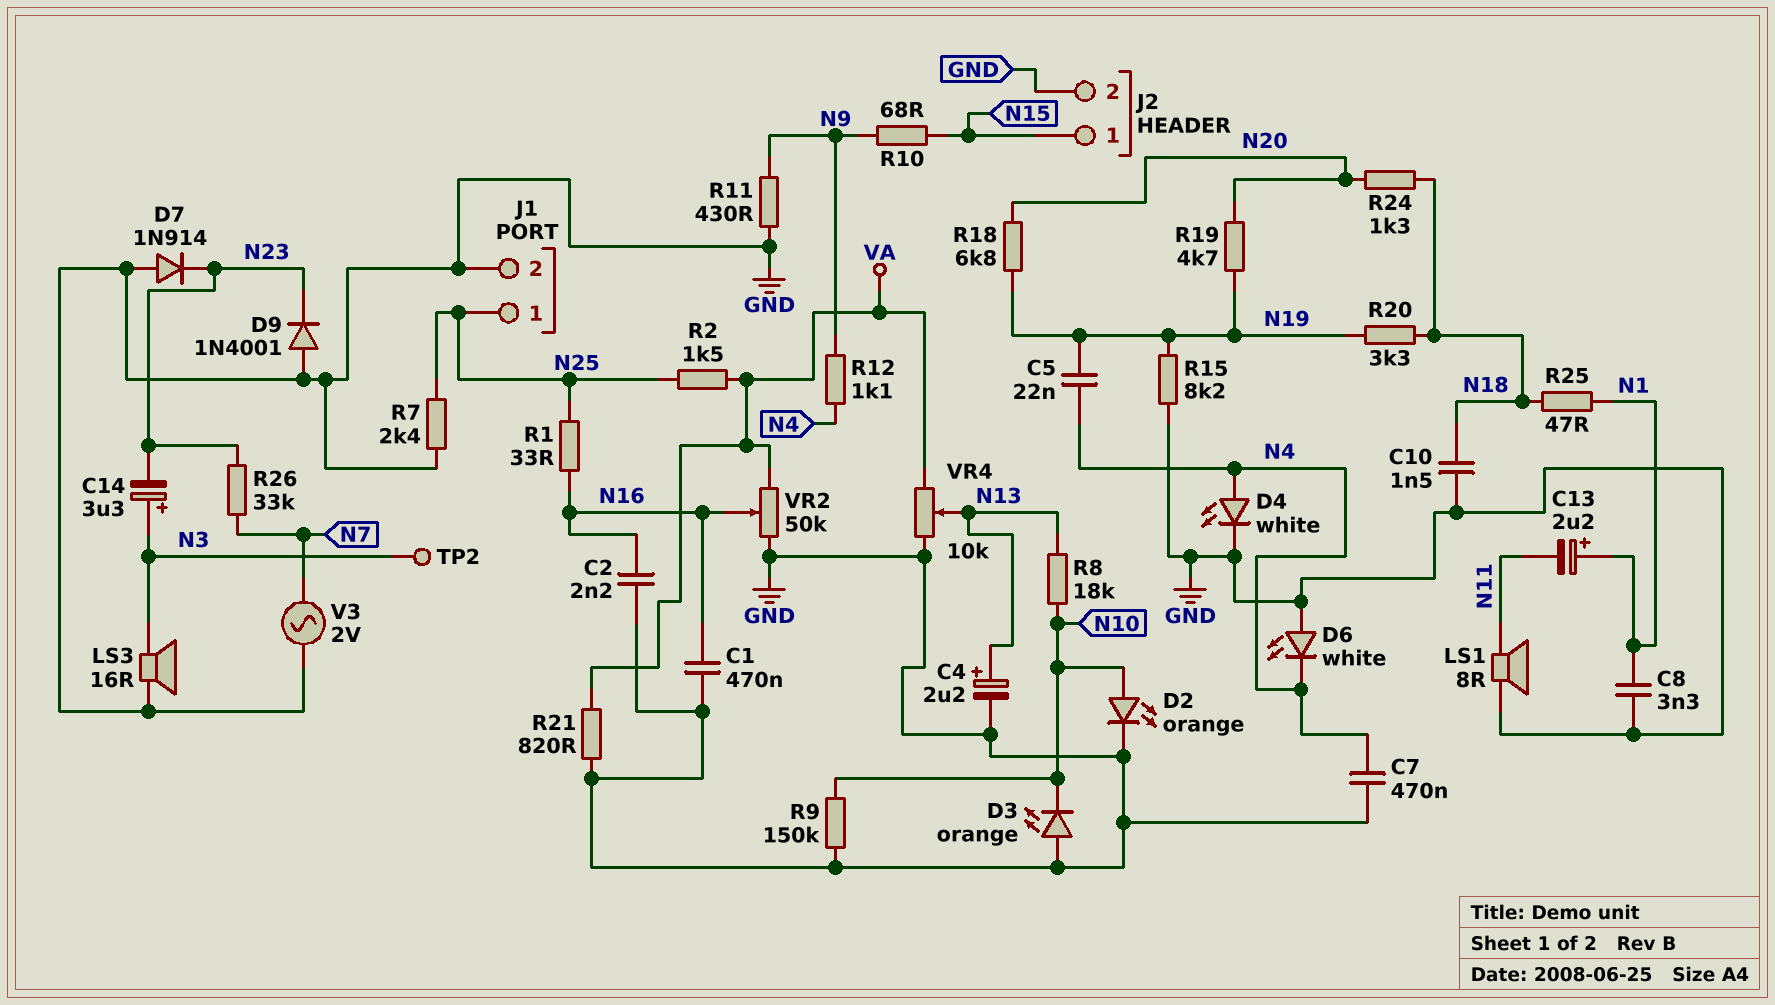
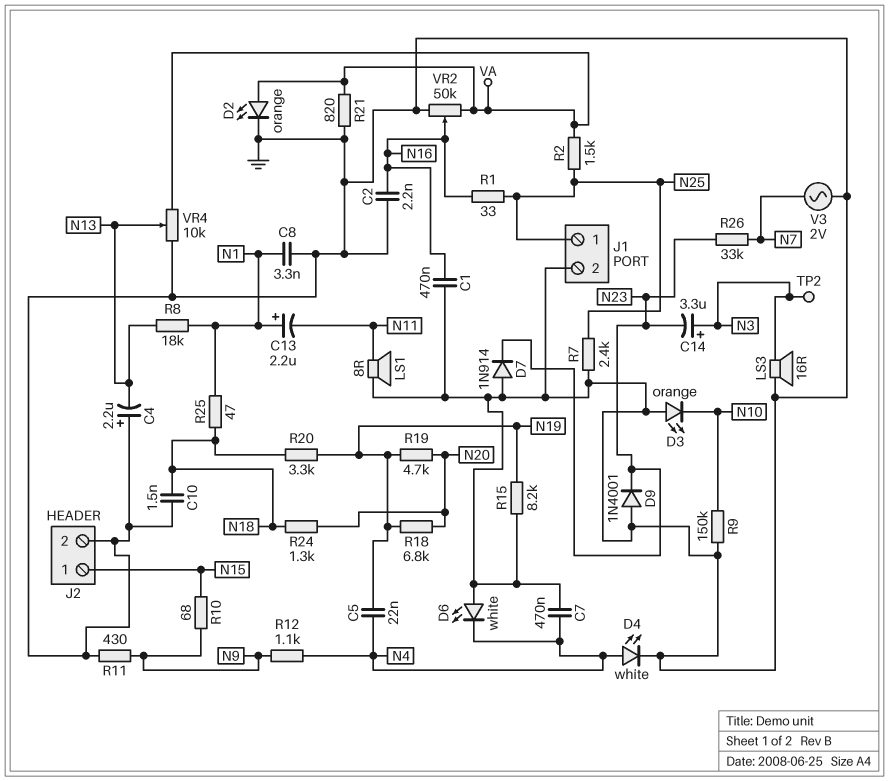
C4: 2.2uF (plus N13, minus GND) -> 2.2uF (plus GND, minus N13)
D2: LED orange (A N10, K GND) -> LED orange (A VA, K GND)
R8: 18k (N10, N13) -> 18k (N1, N13)

